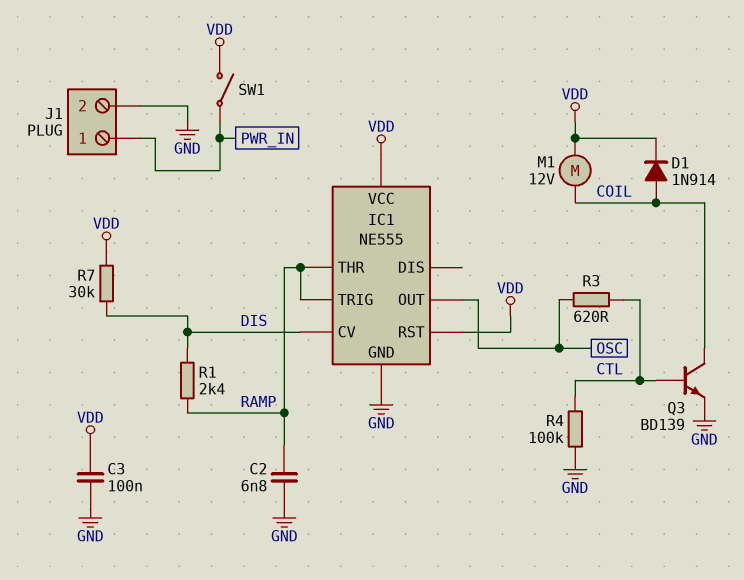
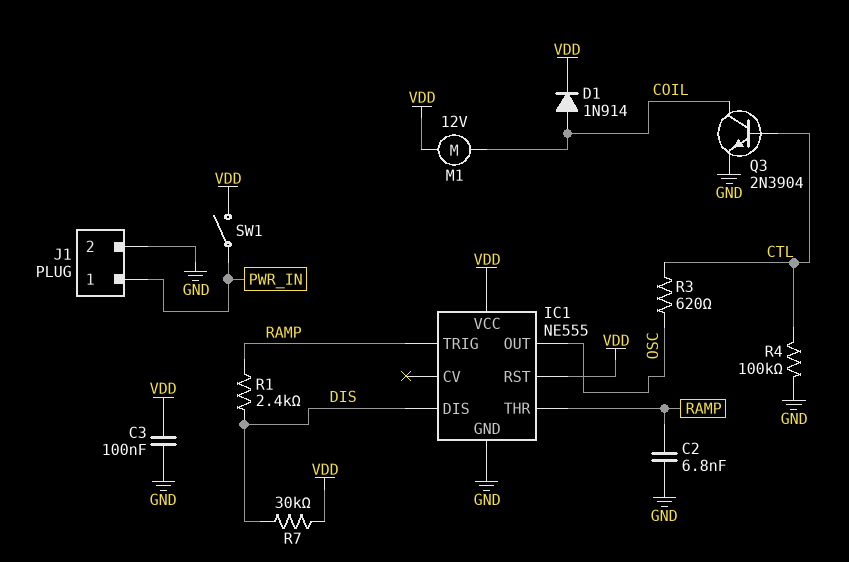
IC1 pin CV: DIS -> none
IC1 pin DIS: none -> DIS
Q3: NPN BD139 (B CTL, C COIL, E GND) -> NPN 2N3904 (B CTL, C COIL, E GND)

